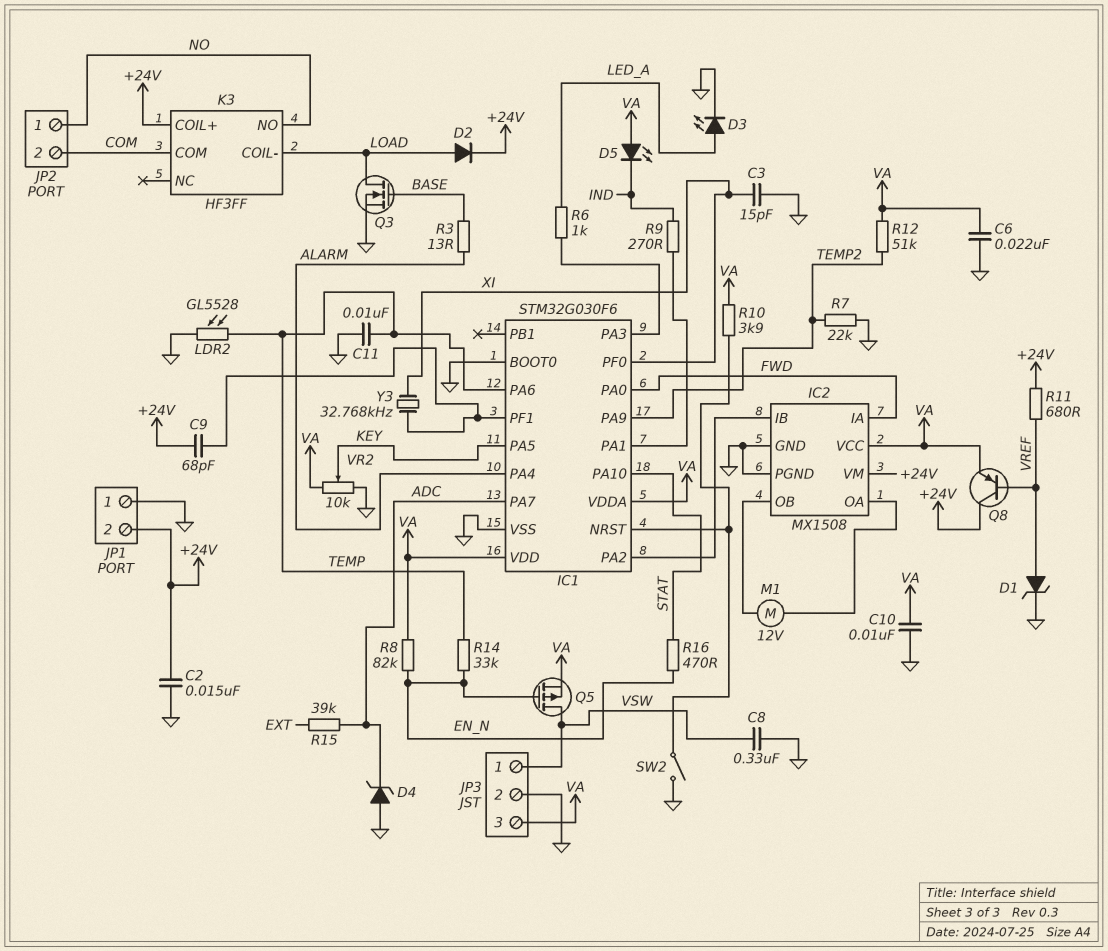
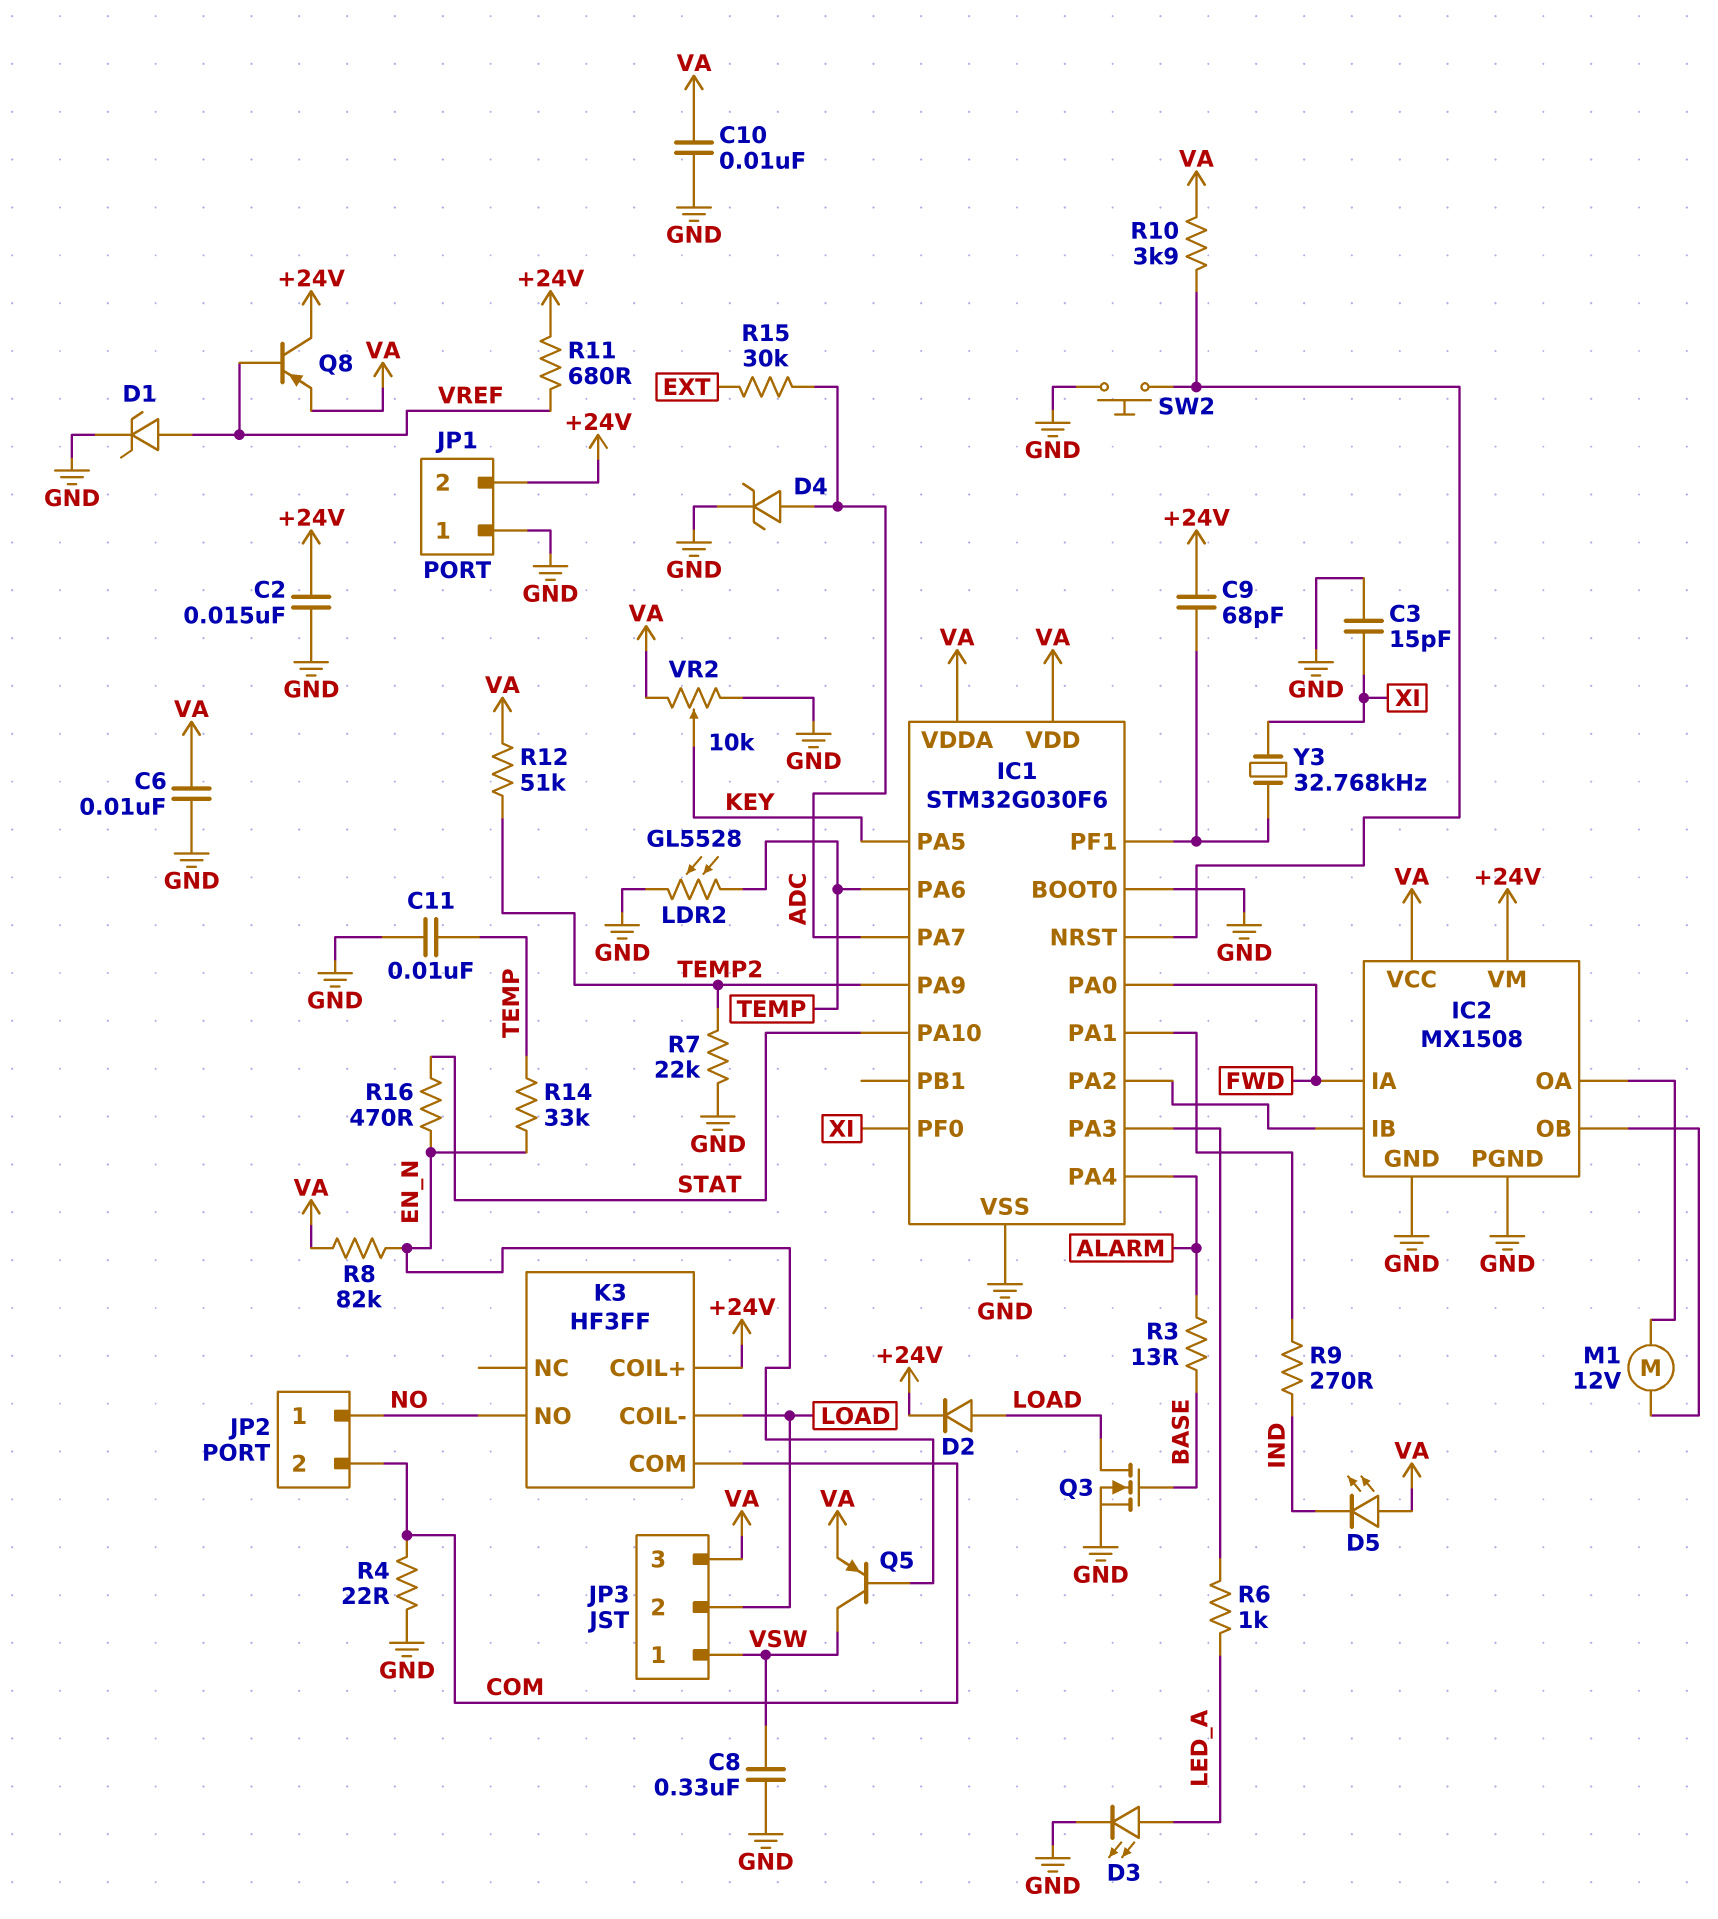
C6: 22nF (GND, VA) -> 10nF (GND, VA)
D4: zener (A GND, K ADC) -> zener (A ADC, K GND)
JP3 pin 2: GND -> LOAD
Q5: PMOS (G EN_N, D VSW, S VA) -> PNP (B EN_N, C VSW, E VA)
R4: none -> 22 (COM, GND)
R15: 39k (ADC, EXT) -> 30k (ADC, EXT)
SW2: switch (GND, IC1/NRST) -> button (GND, IC1/NRST)

